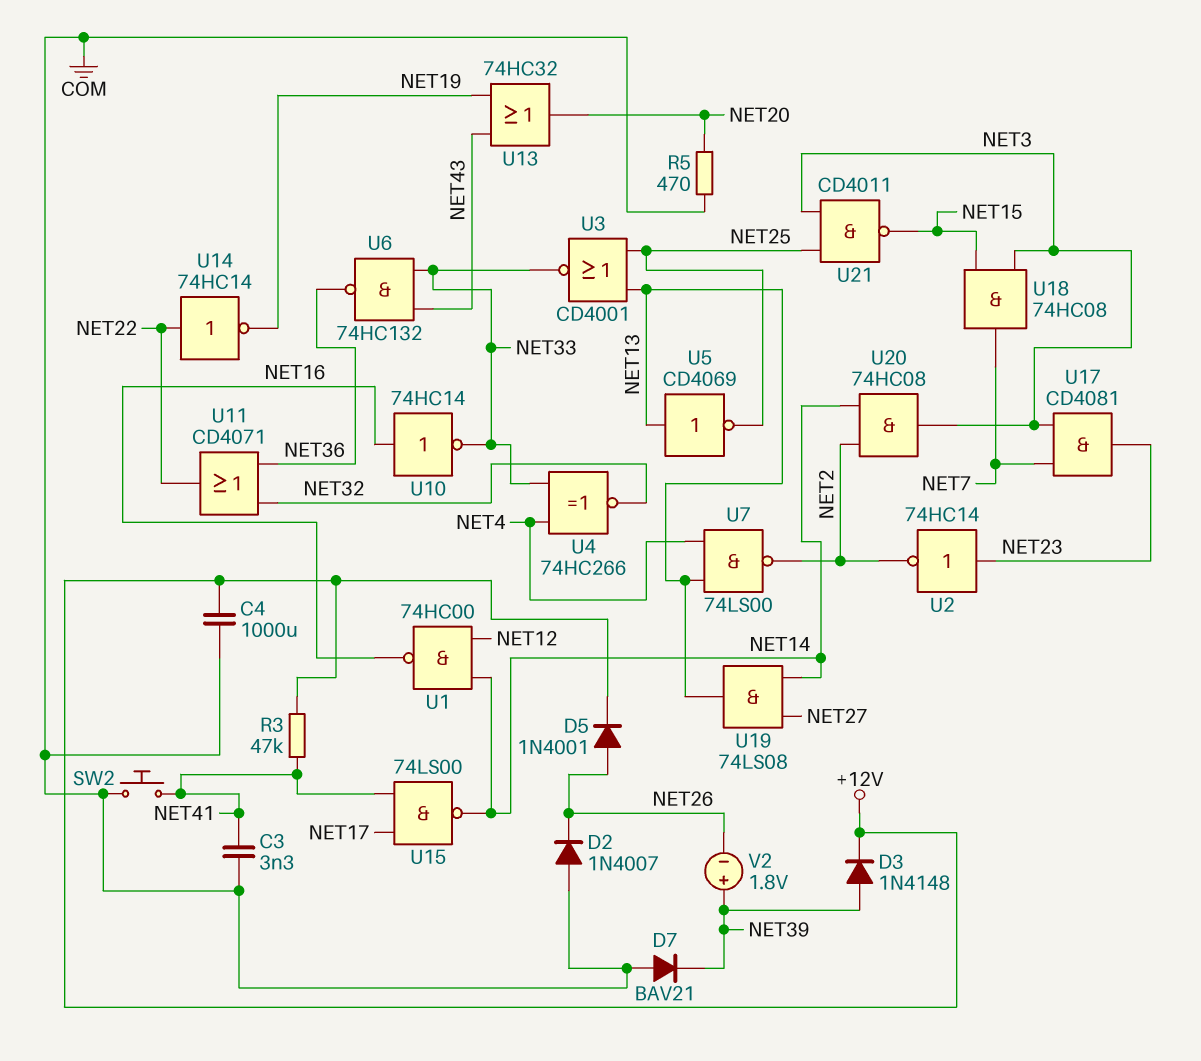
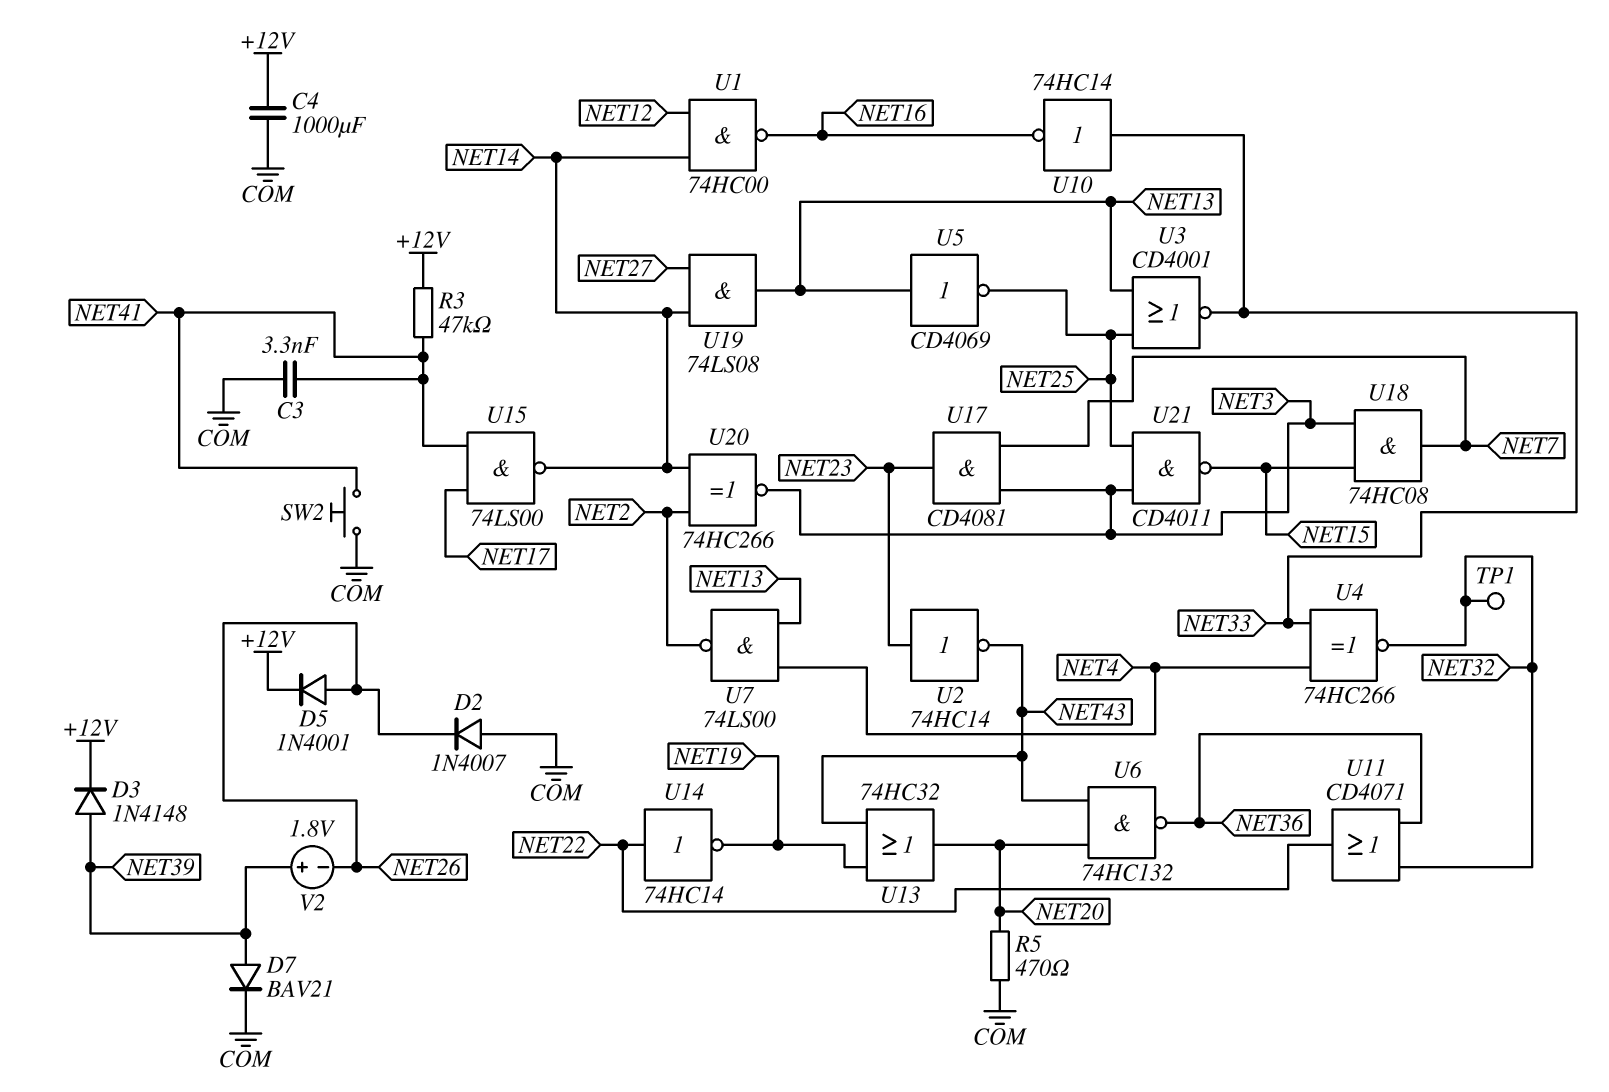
D7: diode BAV21 (A COM, K NET39) -> diode BAV21 (A NET39, K COM)
TP1: none -> test point (NET32)
U2: NOT 74HC14 (in NET23, out NET2) -> NOT 74HC14 (in NET23, out NET43)
U6: NAND 74HC132 (in NET33, in NET43, out NET36) -> NAND 74HC132 (in NET20, in NET43, out NET36)
U10: NOT 74HC14 (in NET16, out NET33) -> NOT 74HC14 (in NET33, out NET16)
U20: AND 74HC08 (in NET2, in NET14, out NET3) -> XNOR 74HC266 (in NET2, in NET14, out NET3)

